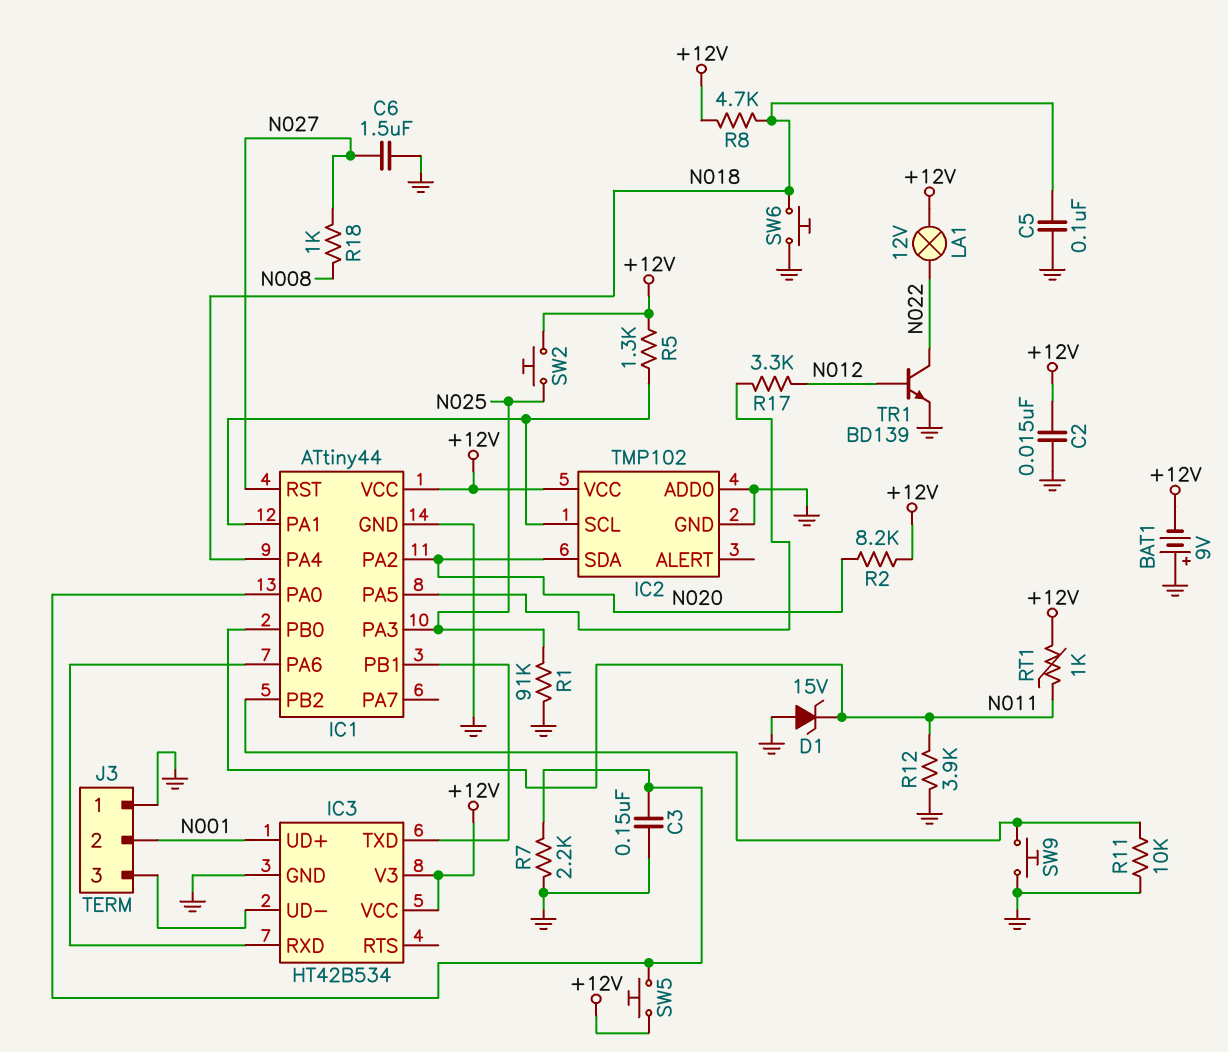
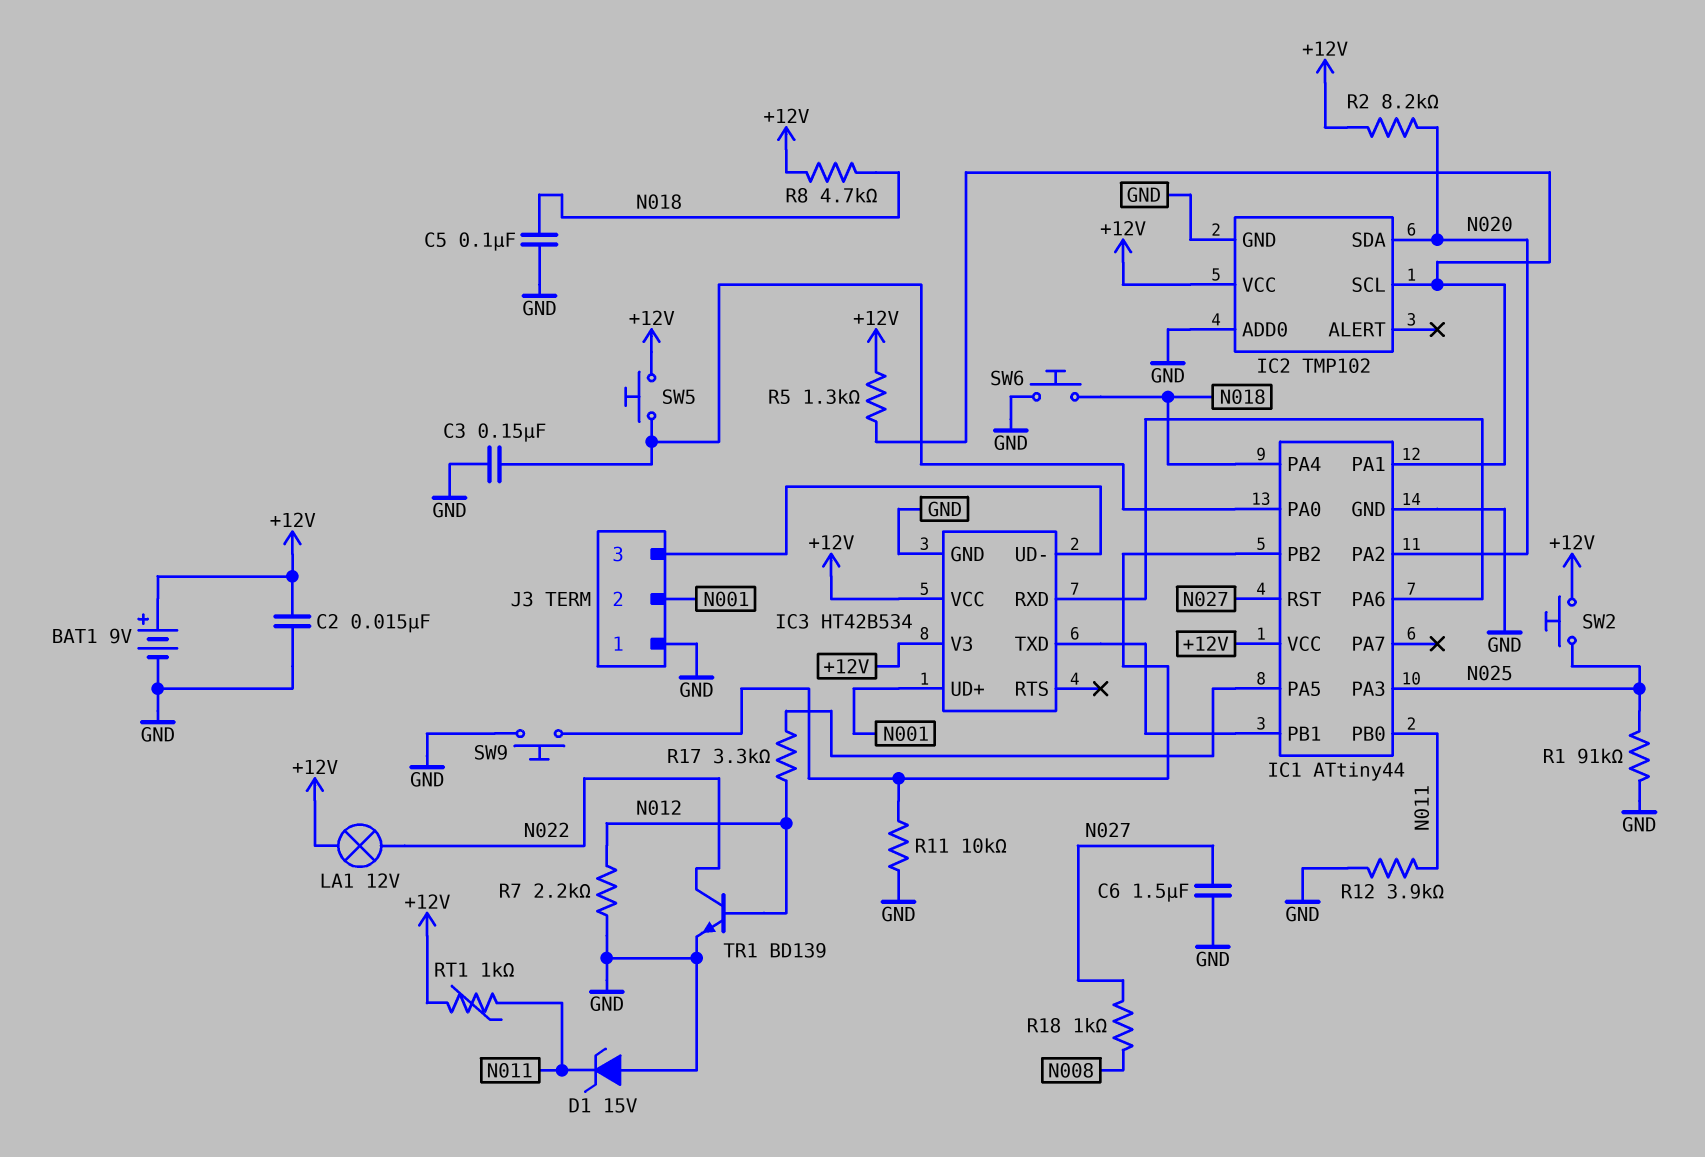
BAT1: 9V (plus GND, minus +12V) -> 9V (plus +12V, minus GND)
R7: 2.2k (GND, IC1/PA0) -> 2.2k (GND, N012)

